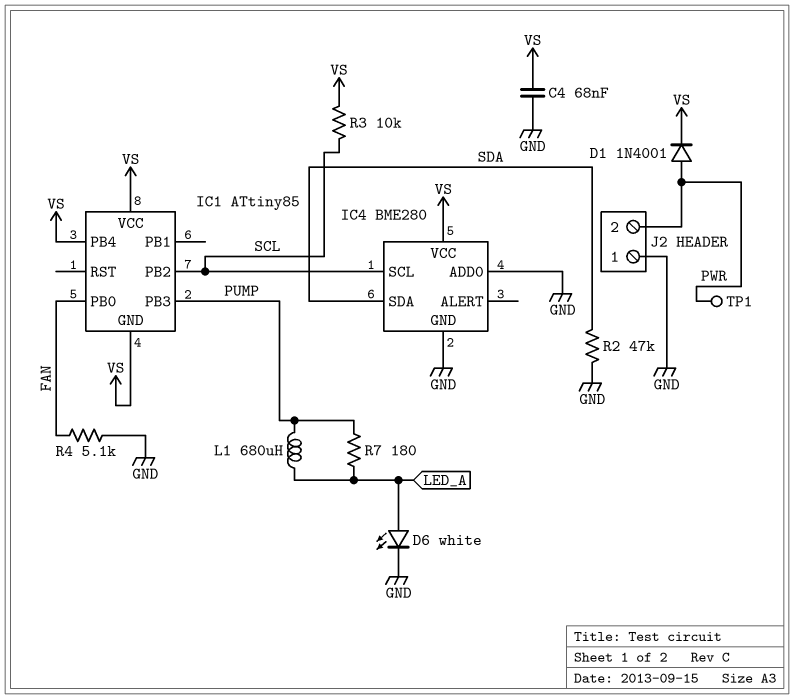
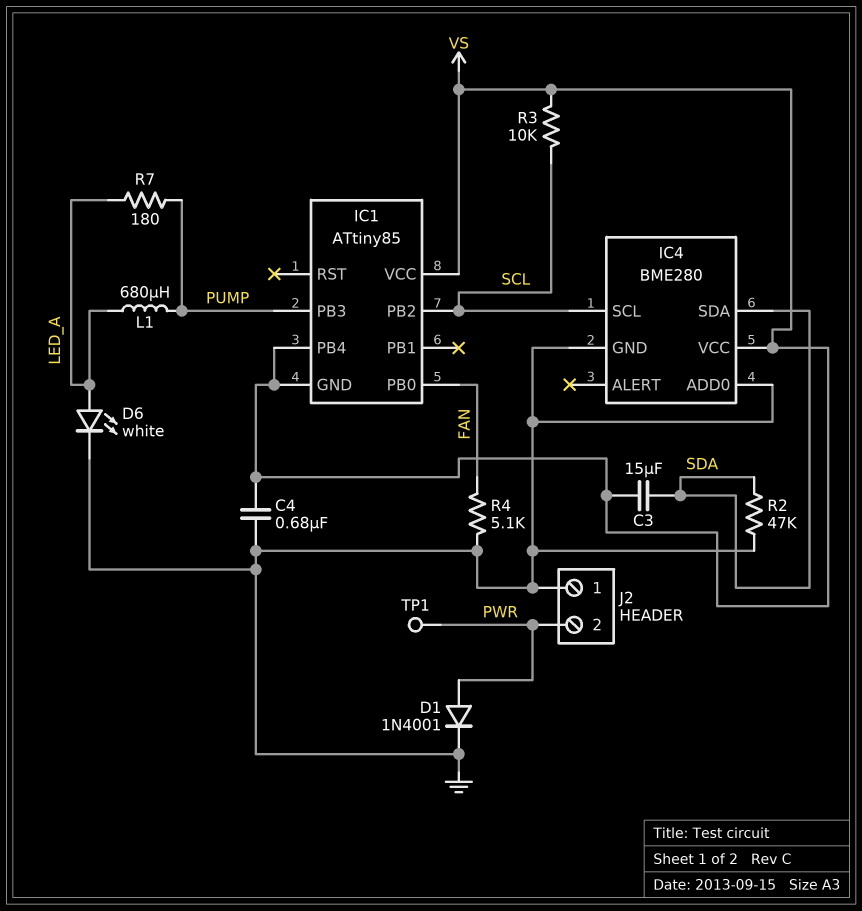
C3: none -> 15uF (SDA, VS)
C4: 68nF (GND, VS) -> 680nF (GND, VS)
D1: diode 1N4001 (A PWR, K VS) -> diode 1N4001 (A PWR, K GND)

